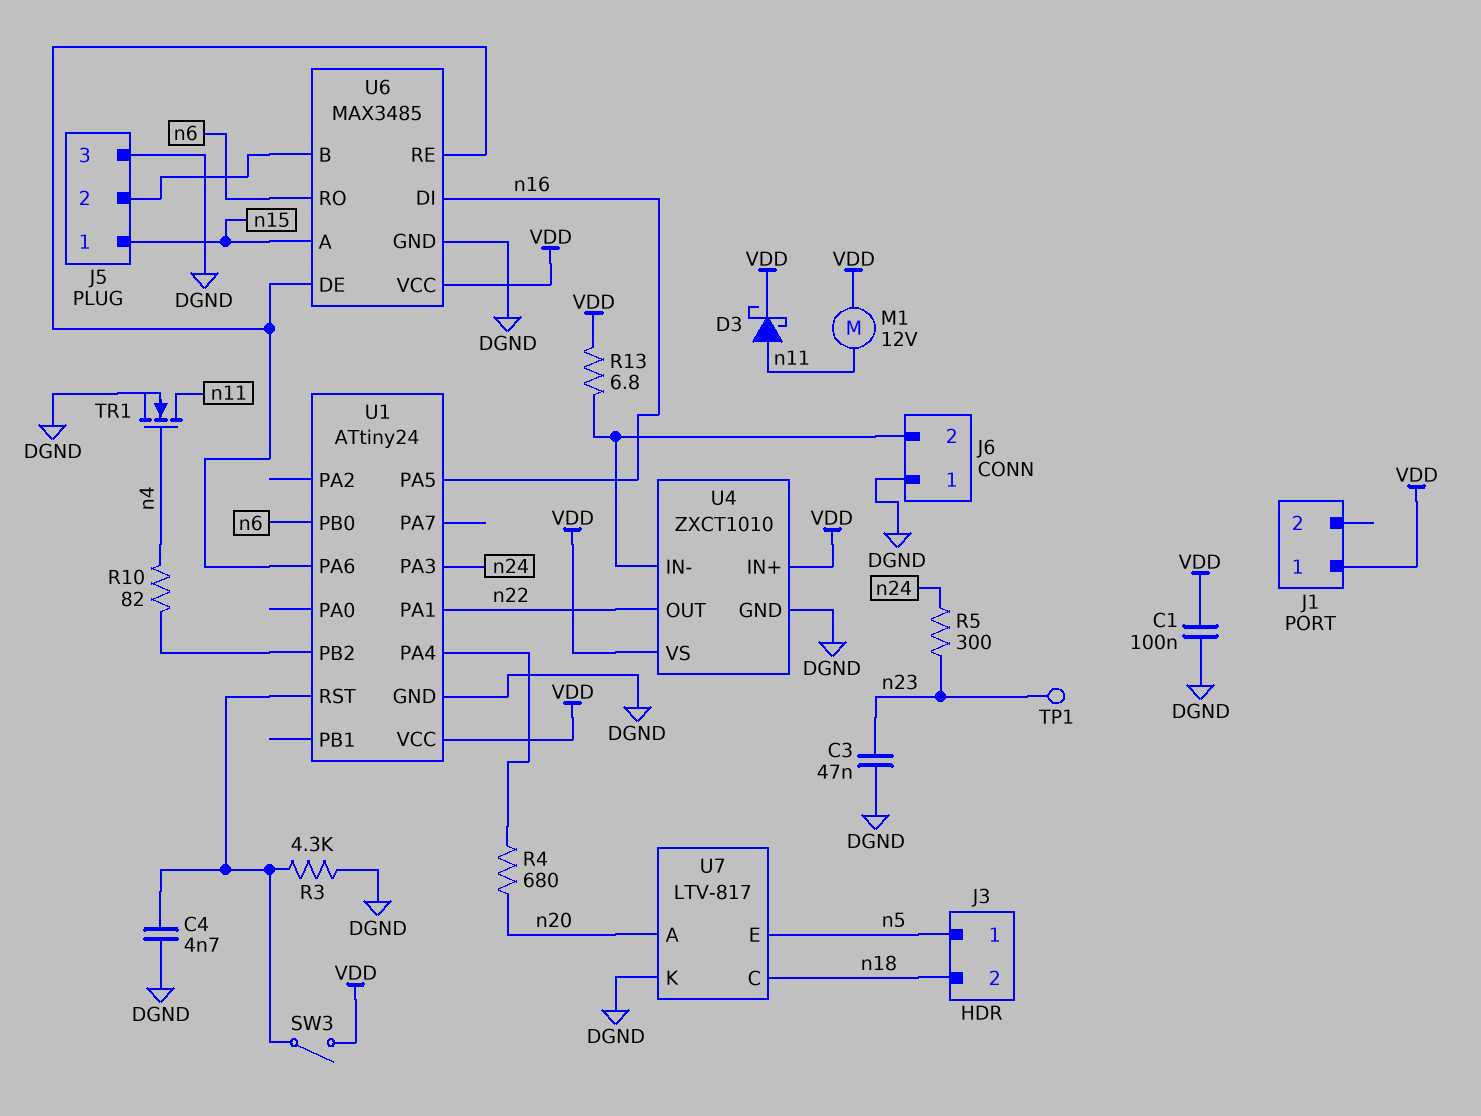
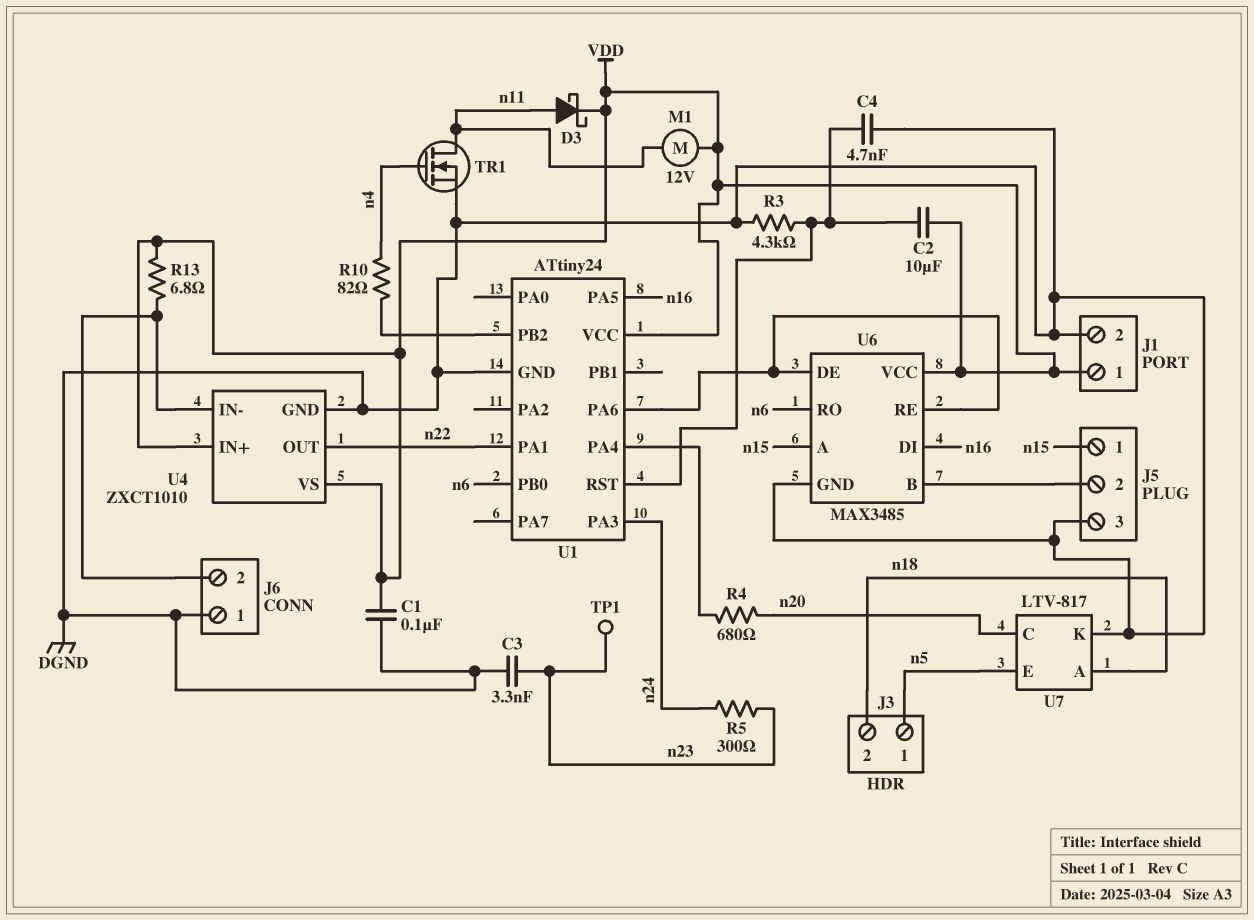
C2: none -> 10uF (U1/RST, VDD)
C3: 47nF (DGND, n23) -> 3.3nF (DGND, n23)
J1 pin 2: none -> DGND
SW3: switch (U1/RST, VDD) -> none
U7 pin A: n20 -> n18
U7 pin C: n18 -> n20

